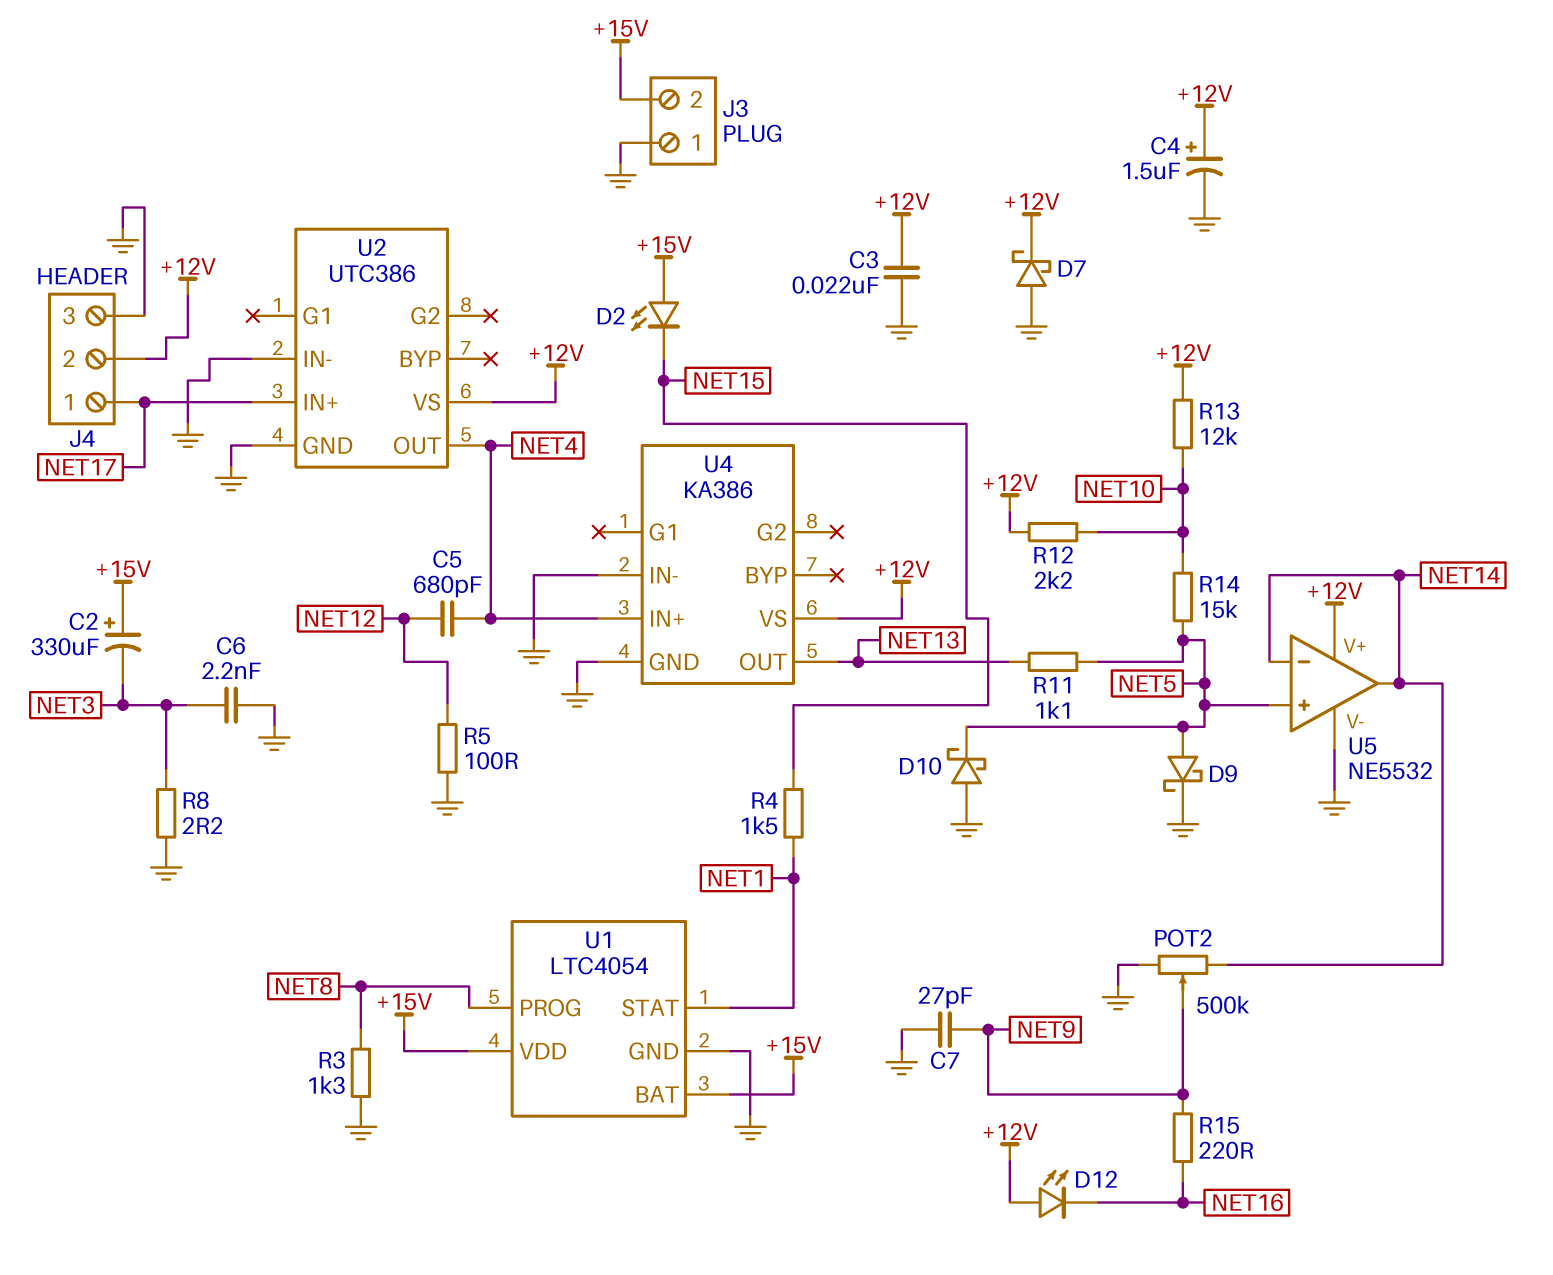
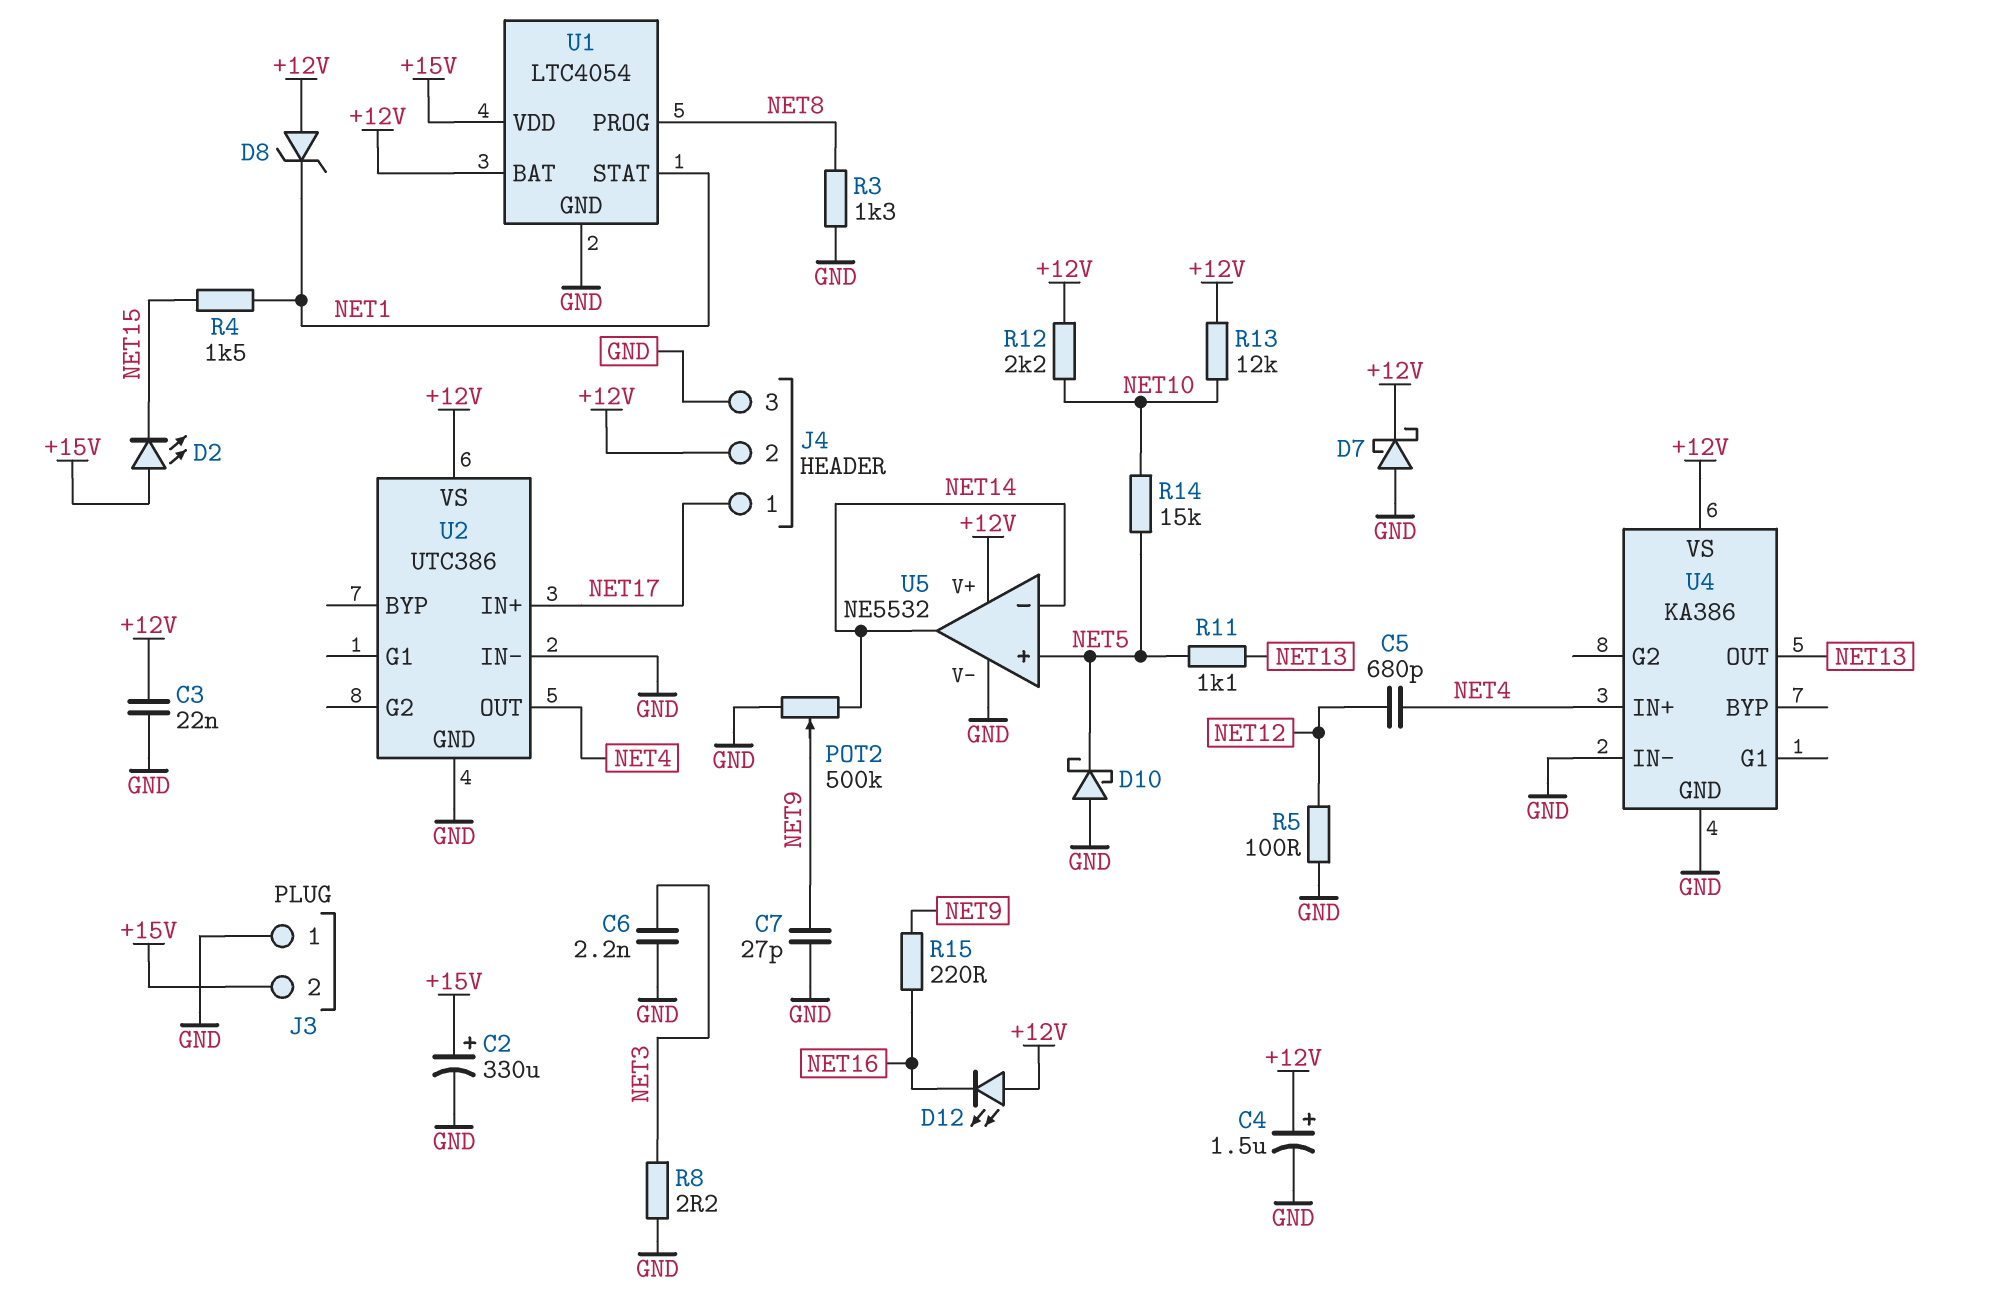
C2: 330uF (plus +15V, minus NET3) -> 330uF (plus +15V, minus GND)
D8: none -> zener (A +12V, K NET1)
D9: schottky (A NET5, K GND) -> none
U1 pin BAT: +15V -> +12V

